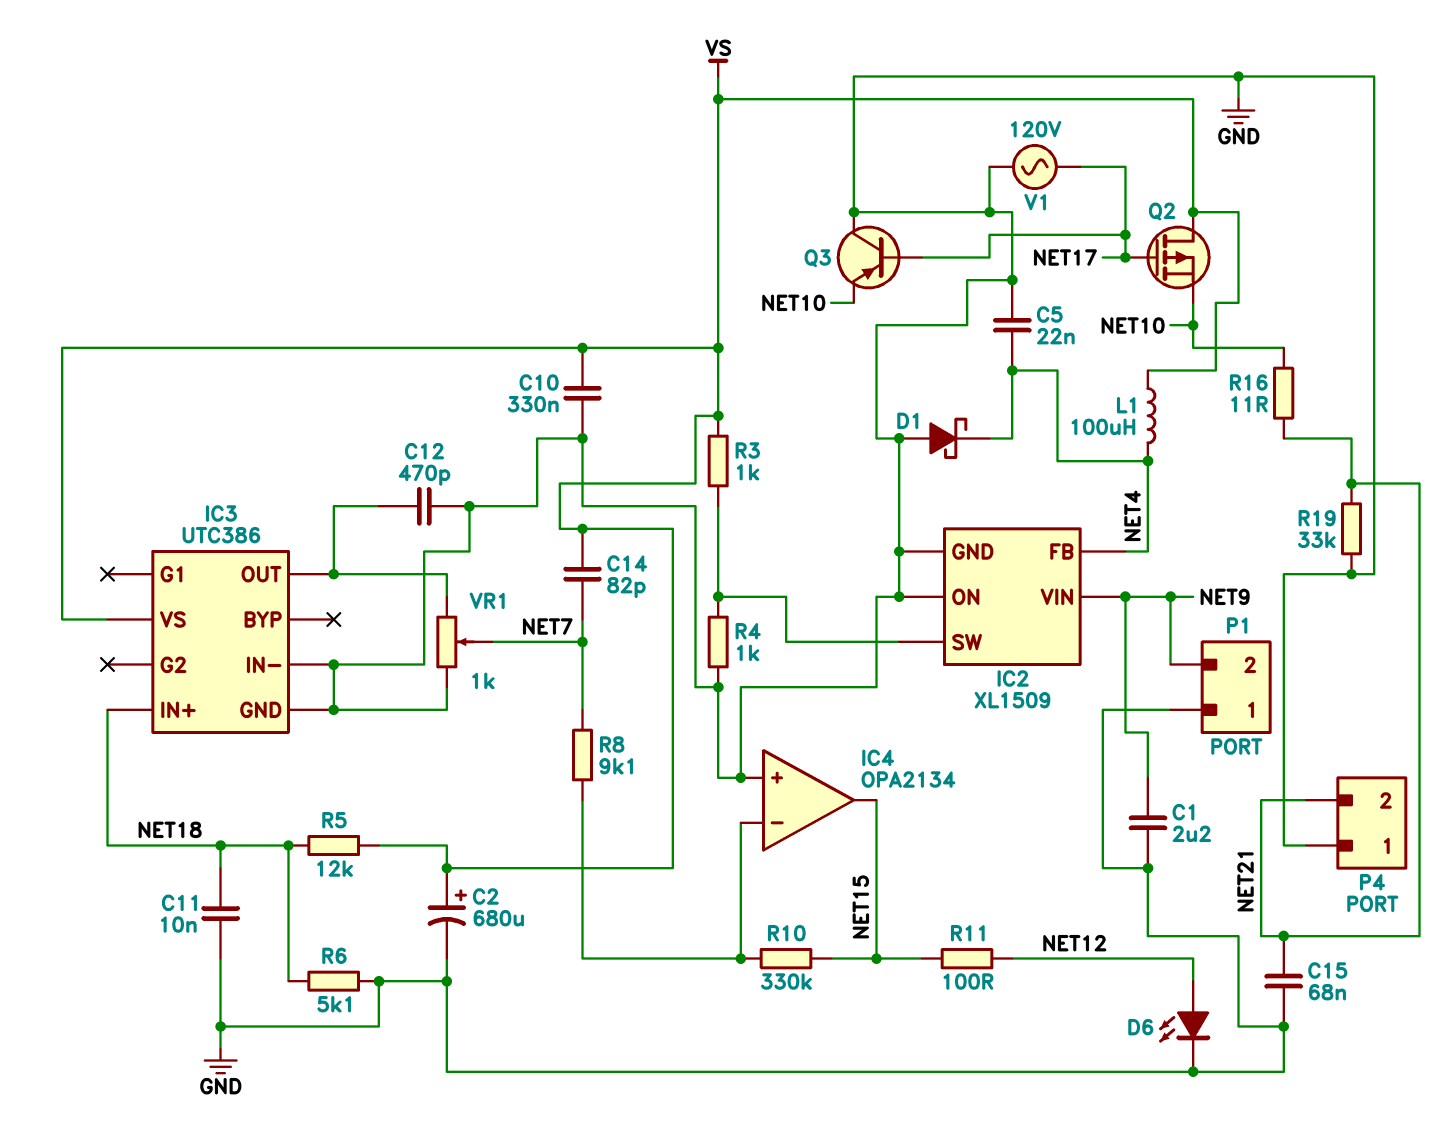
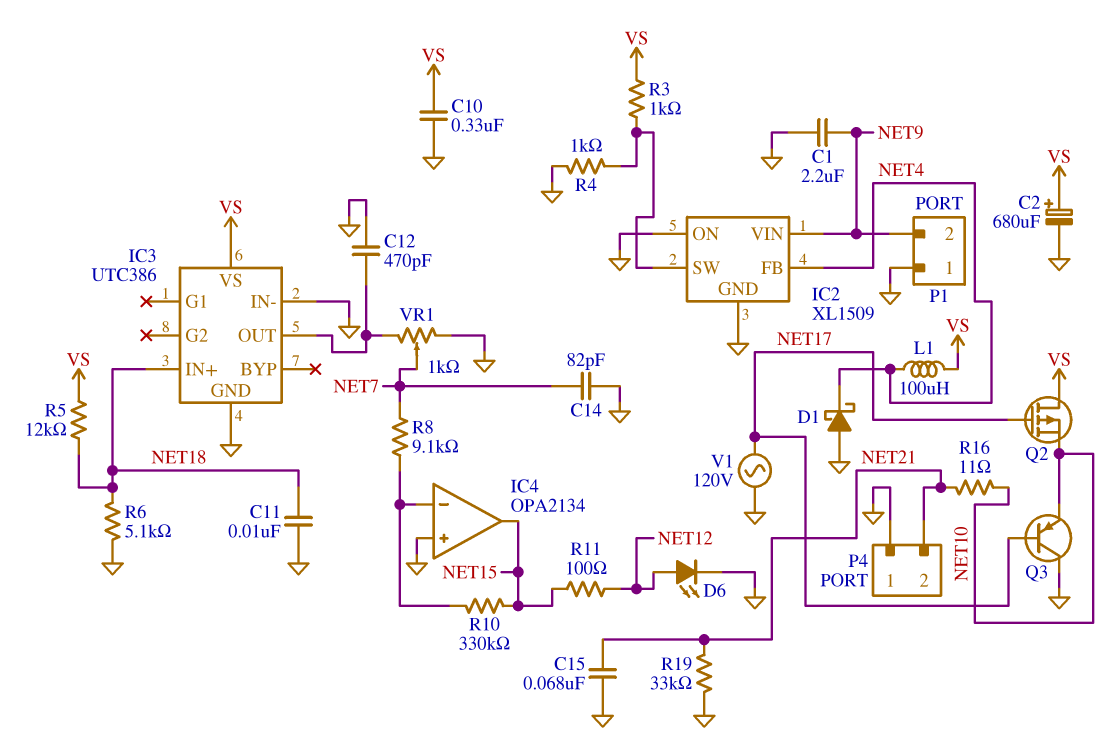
C5: 22nF (GND, NET4) -> none
C14: 82pF (NET7, VS) -> 82pF (GND, NET7)

